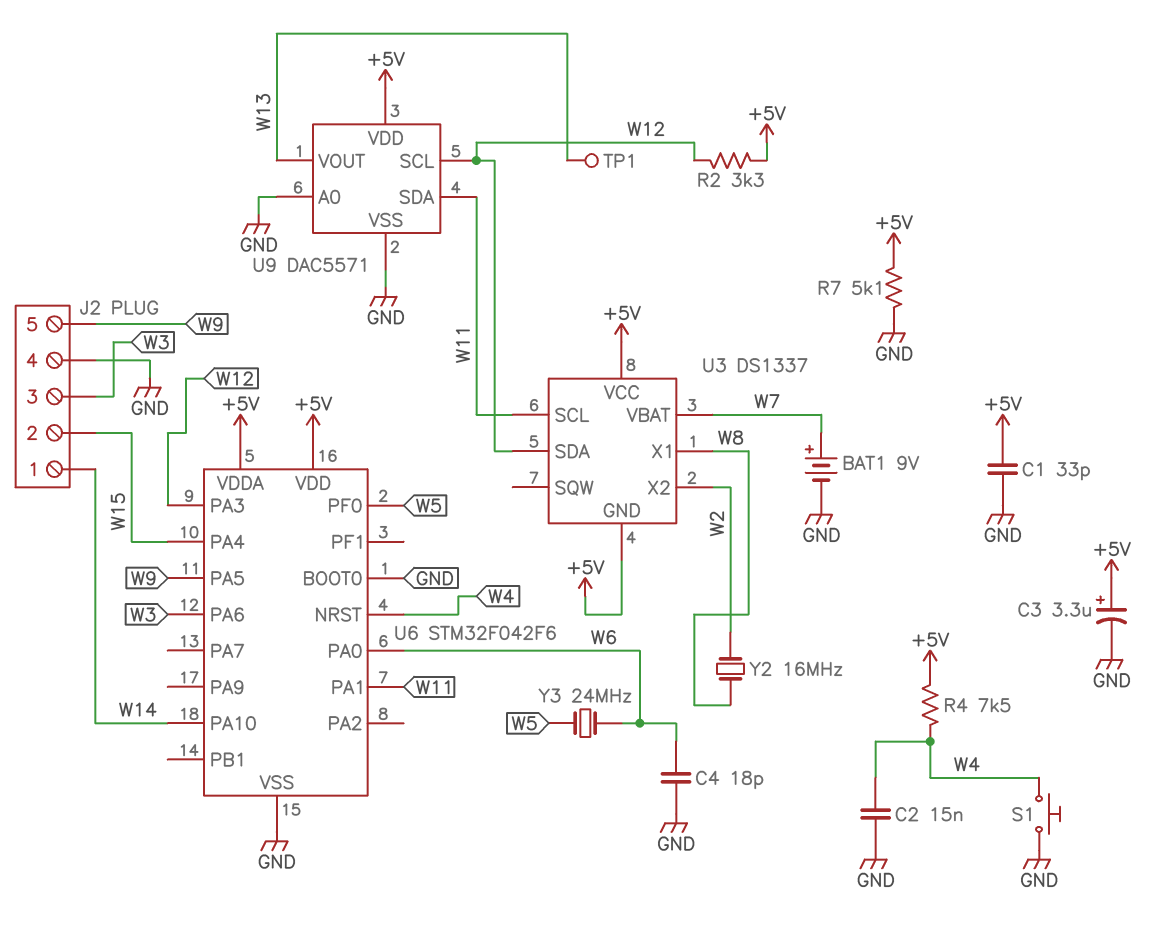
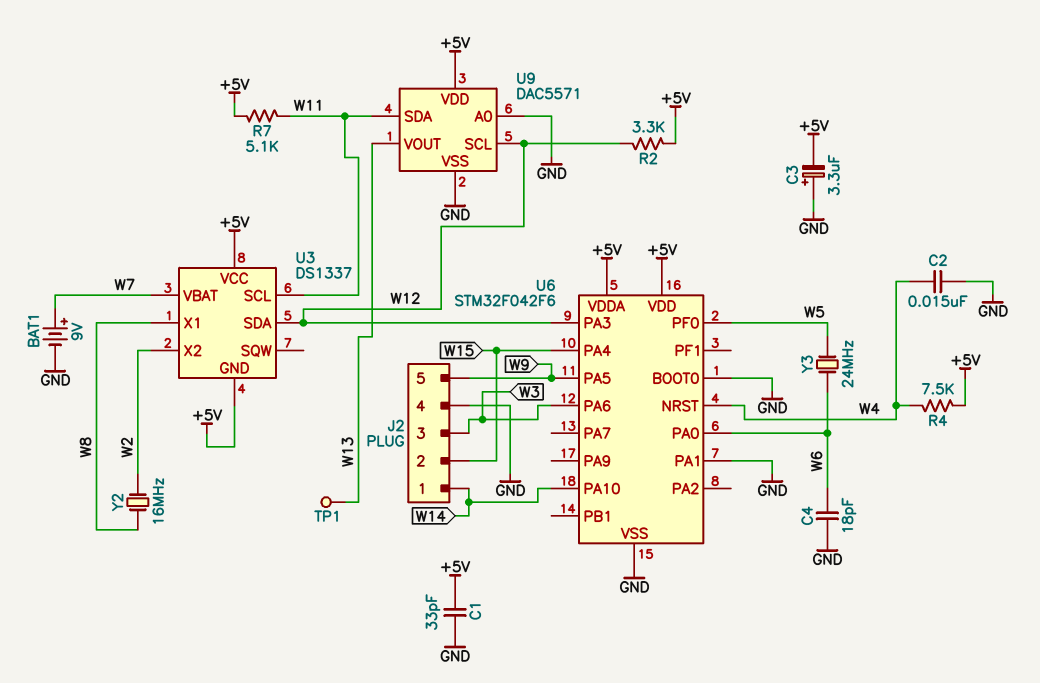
C3: 3.3uF (plus +5V, minus GND) -> 3.3uF (plus GND, minus +5V)
R7: 5.1k (+5V, GND) -> 5.1k (+5V, W11)
S1: button (GND, W4) -> none
U6 pin PA1: W11 -> GND

